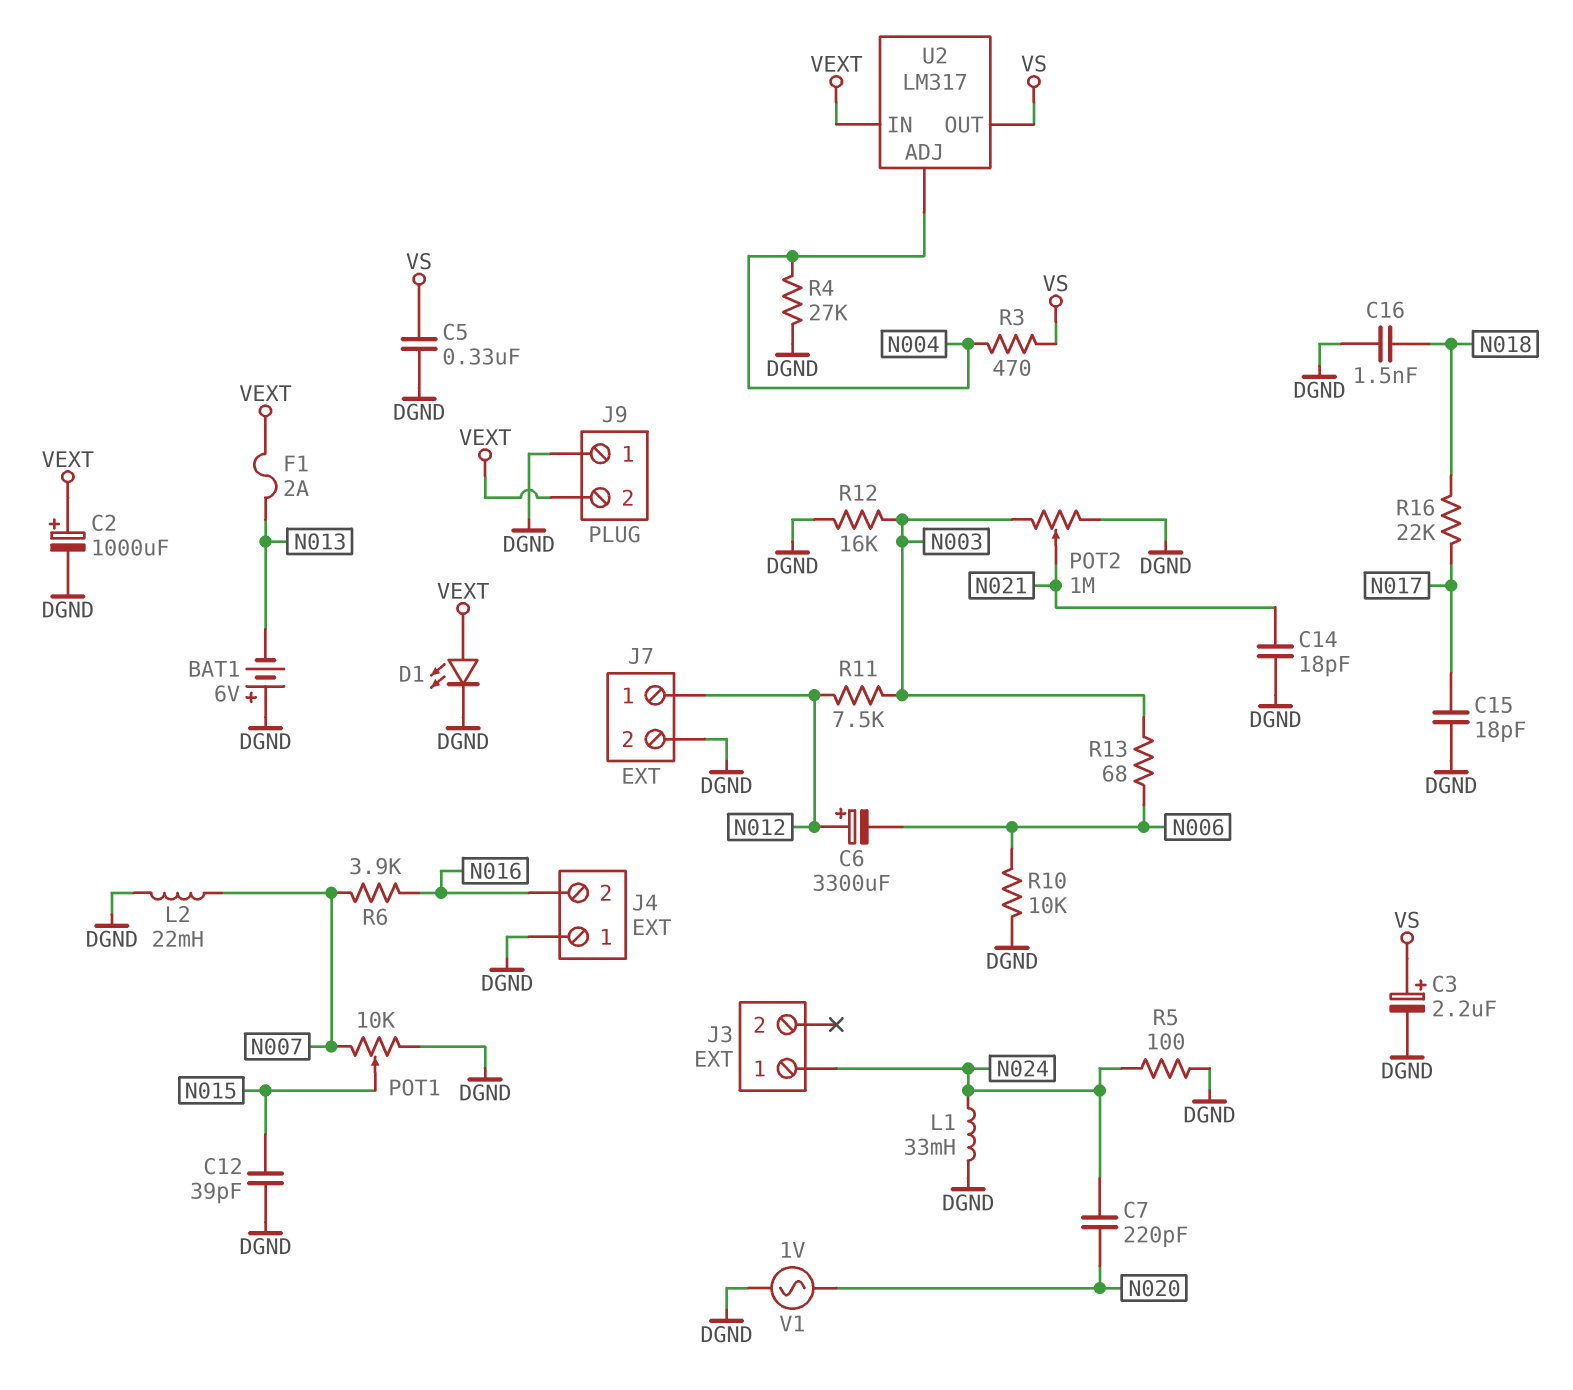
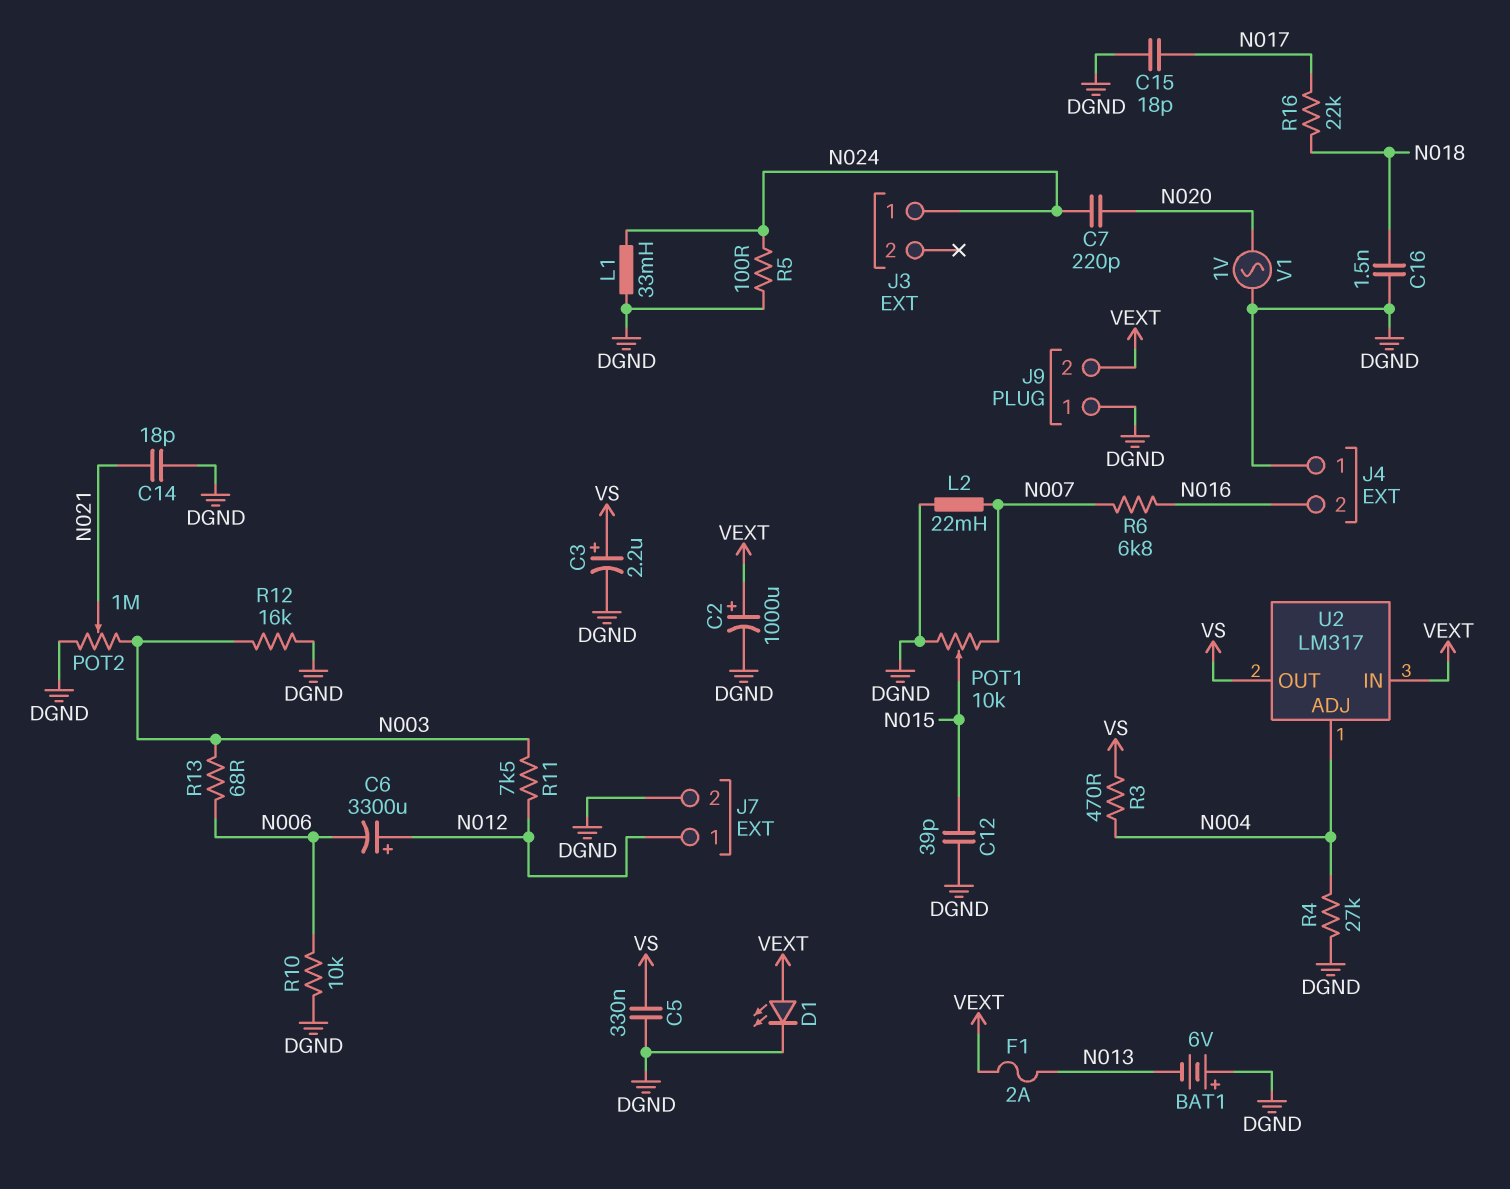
R6: 3.9k (N007, N016) -> 6.8k (N007, N016)

